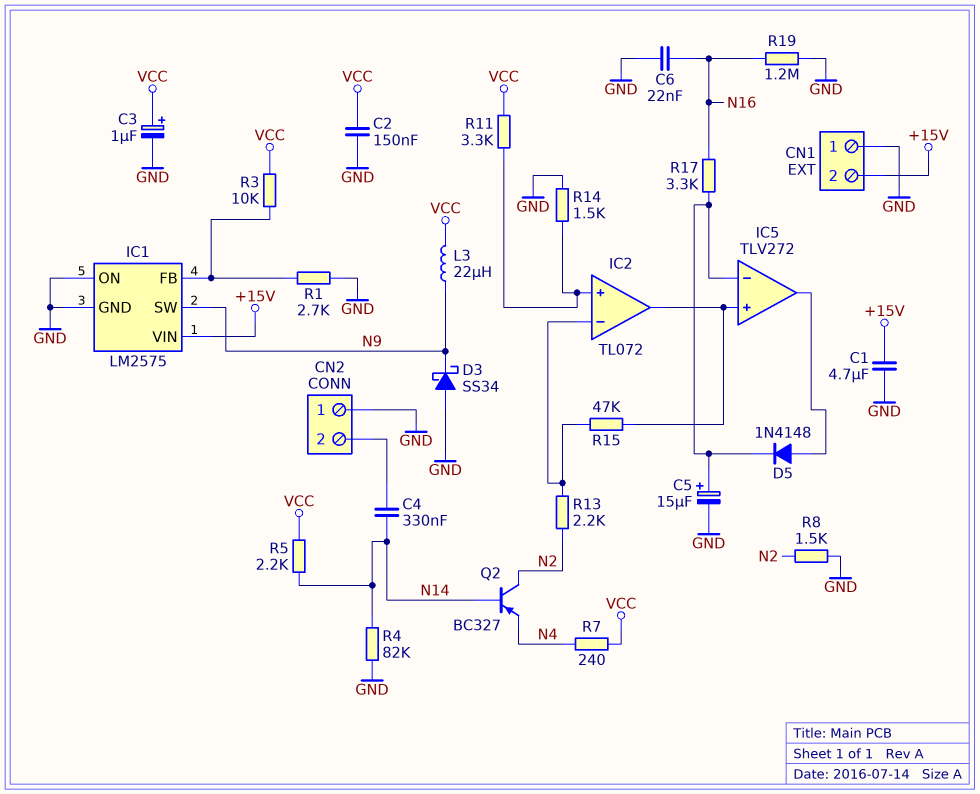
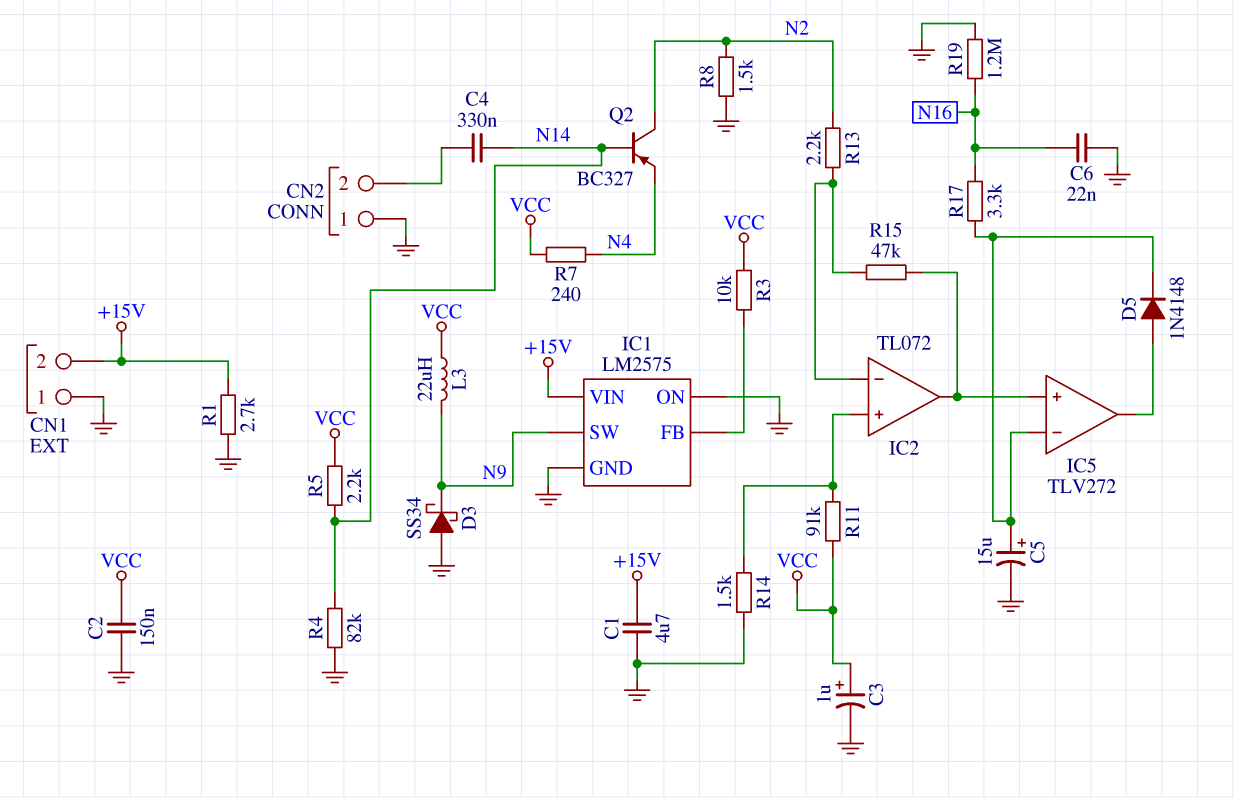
R1: 2.7k (GND, IC1/FB) -> 2.7k (+15V, GND)
R11: 3.3k (IC2/in+, VCC) -> 91k (IC2/in+, VCC)

